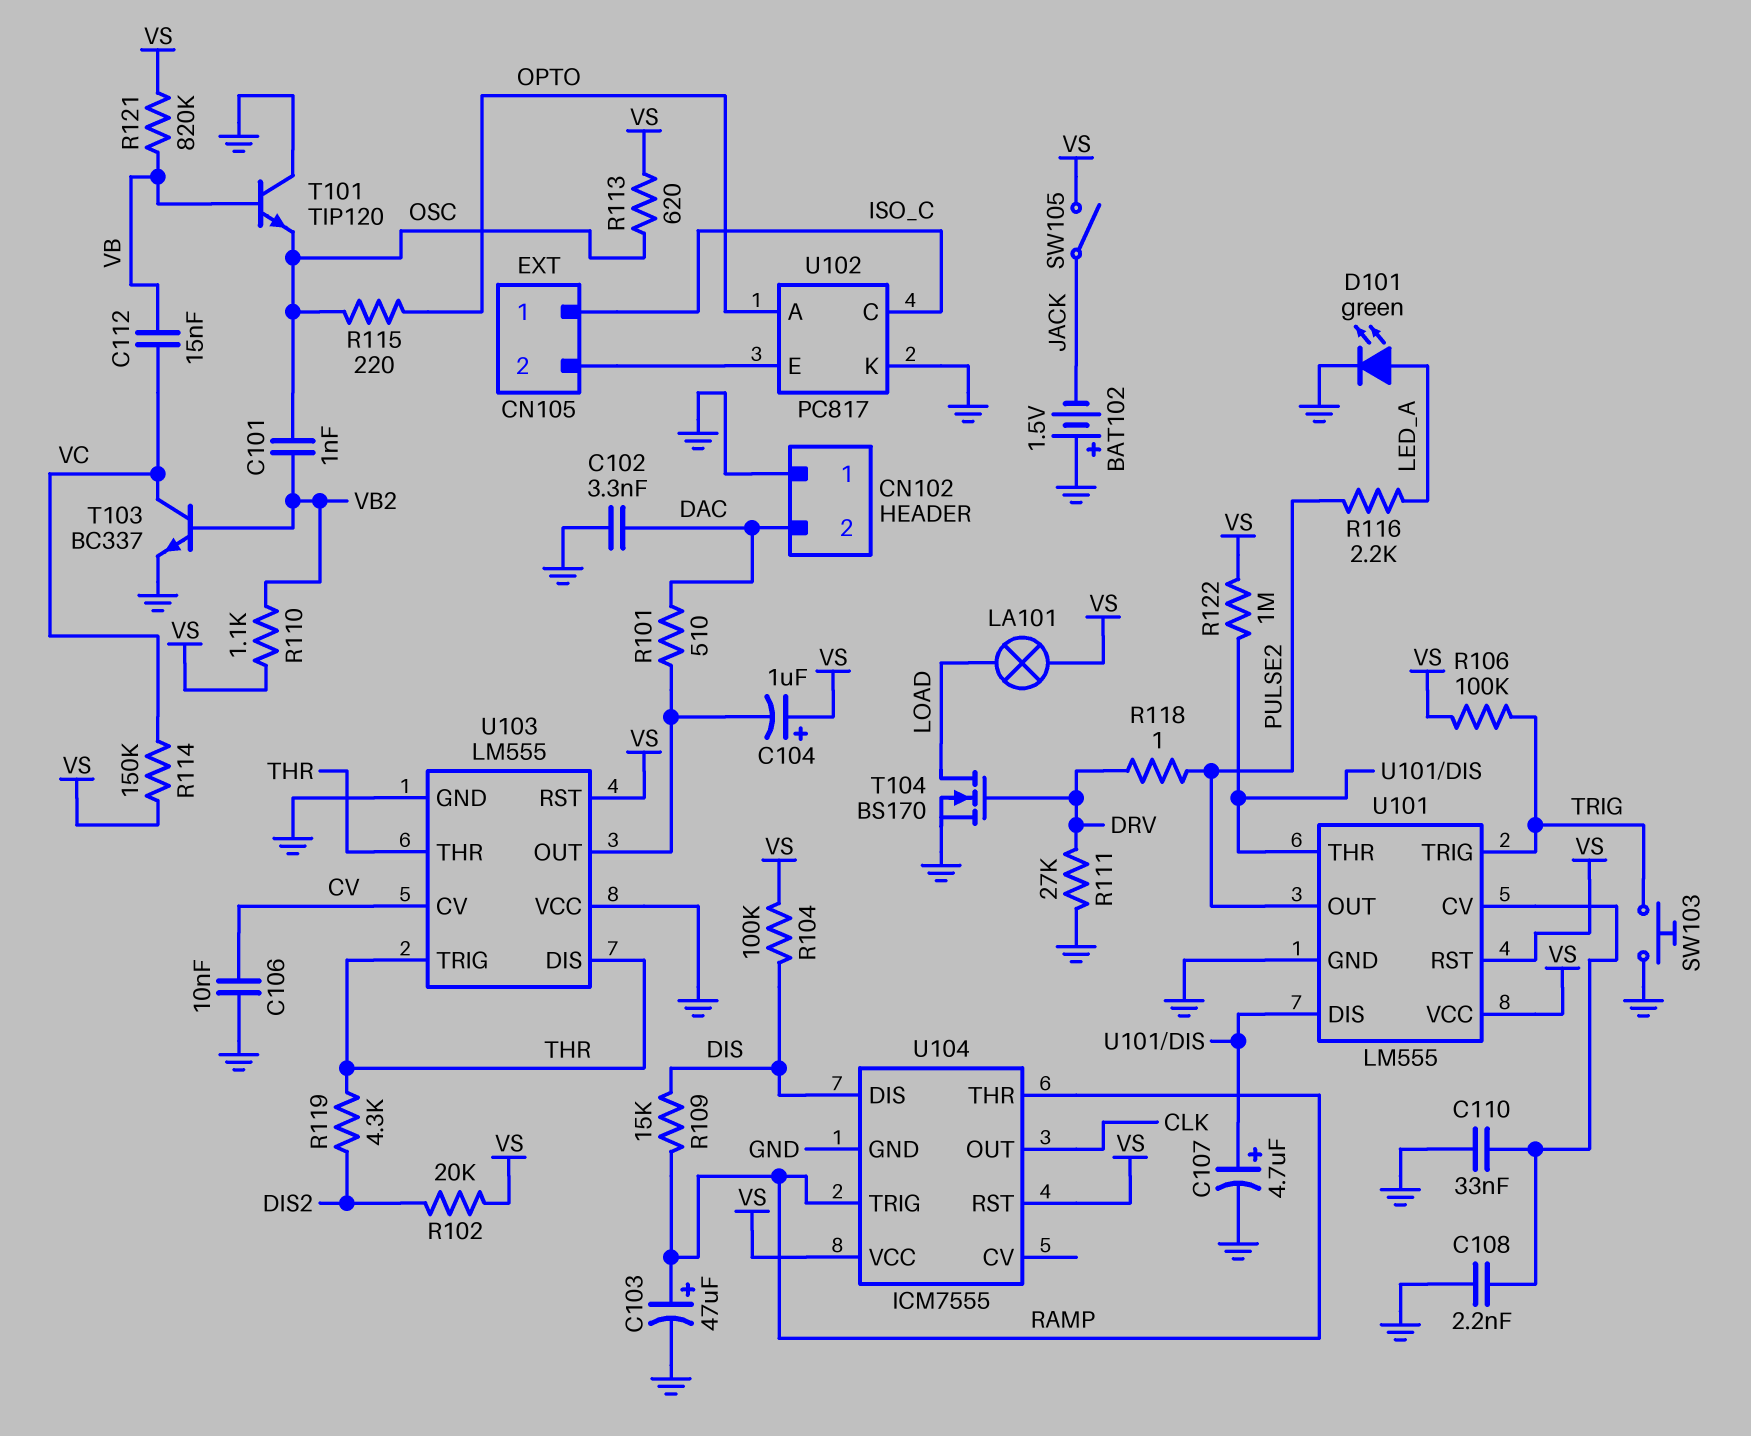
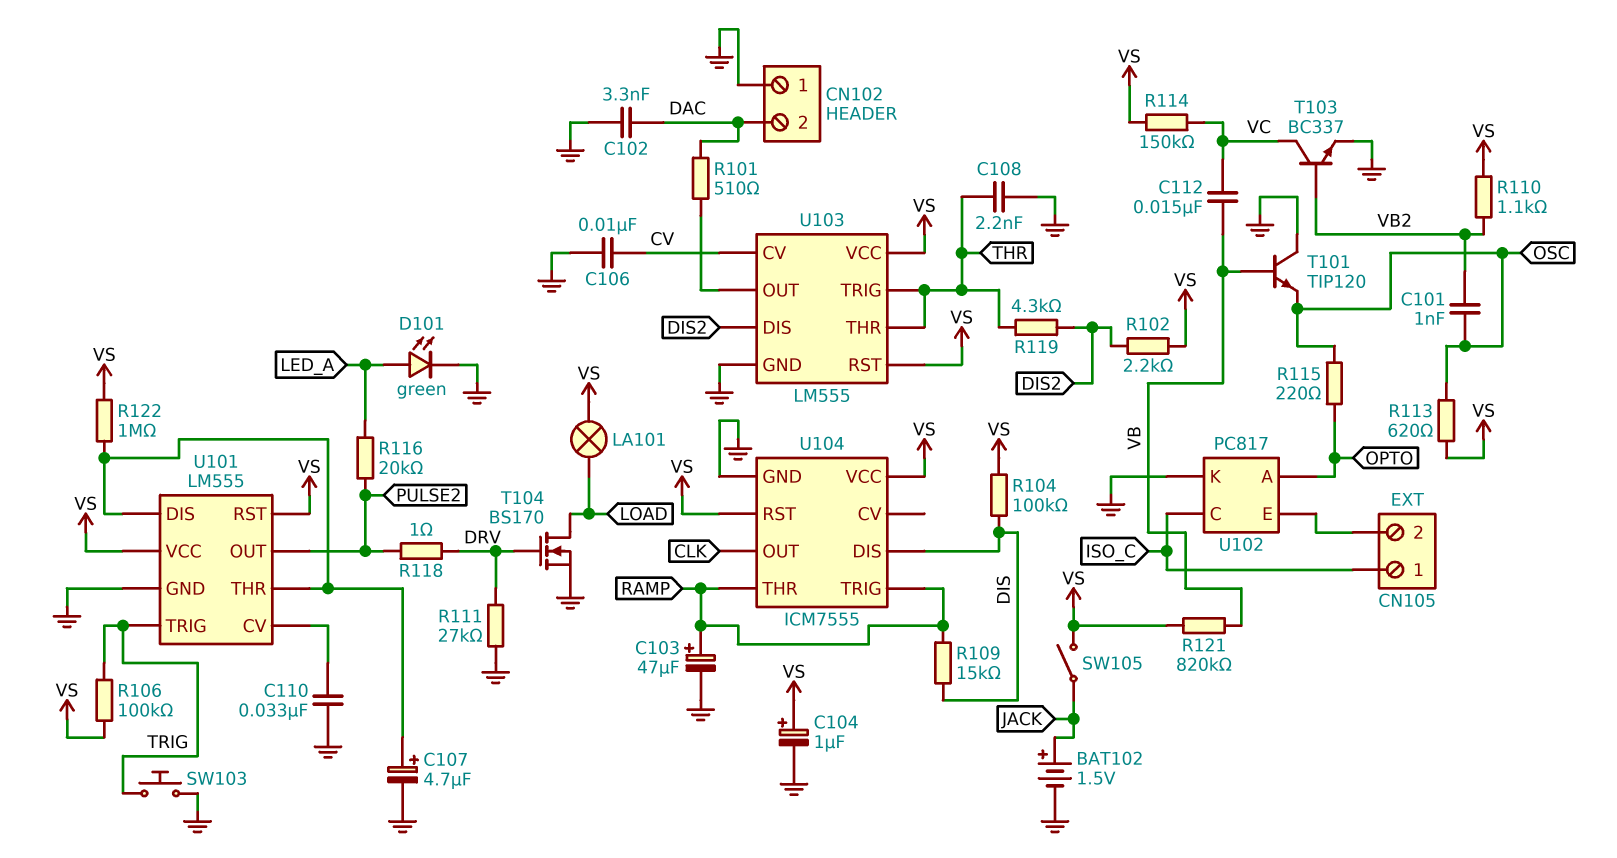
BAT102: 1.5V (plus GND, minus JACK) -> 1.5V (plus JACK, minus GND)
C104: 1uF (plus VS, minus U103/OUT) -> 1uF (plus VS, minus GND)
C108: 2.2nF (GND, U101/CV) -> 2.2nF (GND, THR)
R102: 20k (DIS2, VS) -> 2.2k (DIS2, VS)
R116: 2.2k (LED_A, PULSE2) -> 20k (LED_A, PULSE2)
U103 pin DIS: THR -> DIS2
U103 pin VCC: GND -> VS

